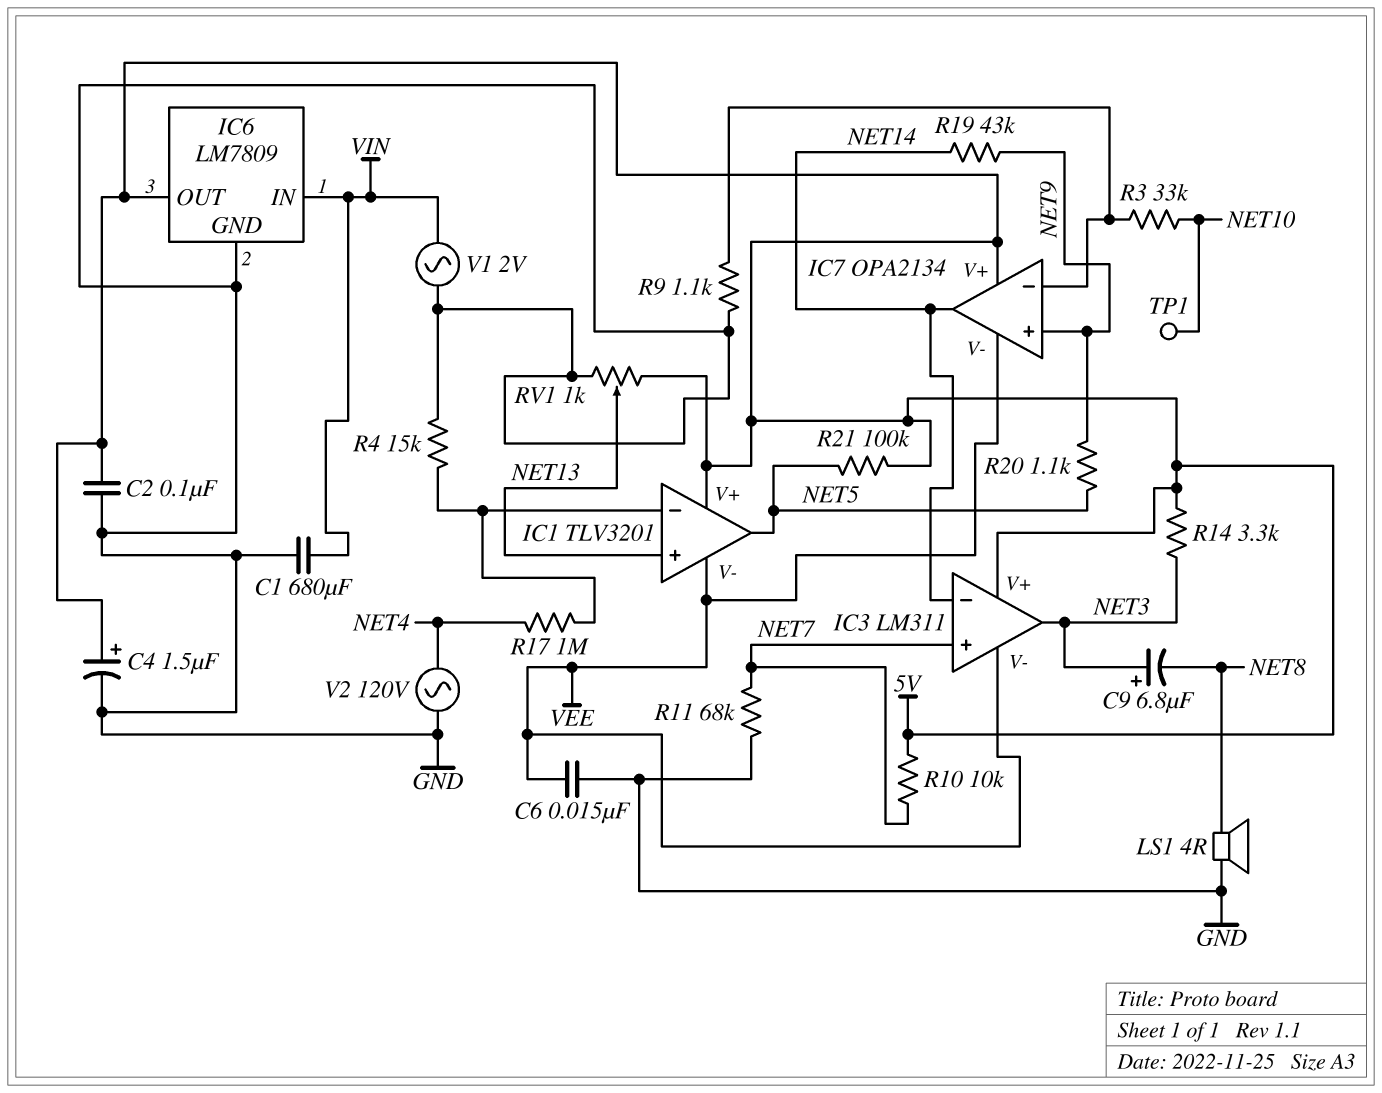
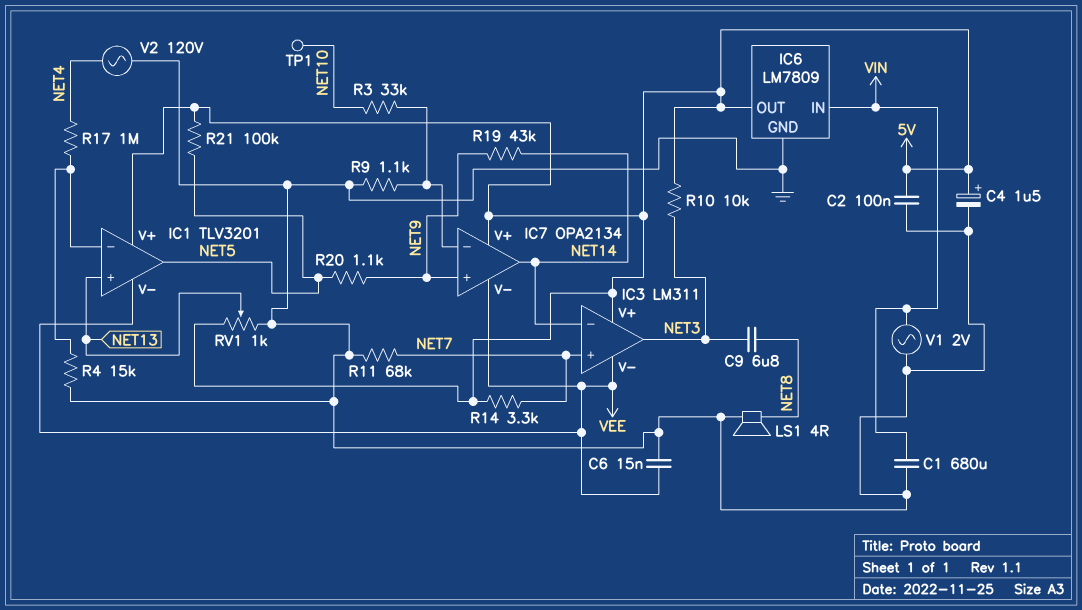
C9: 6.8uF (plus NET3, minus NET8) -> 6.8uF (NET3, NET8)
R10: 10k (5V, NET7) -> 10k (5V, NET3)
R14: 3.3k (5V, NET3) -> 3.3k (5V, NET7)

